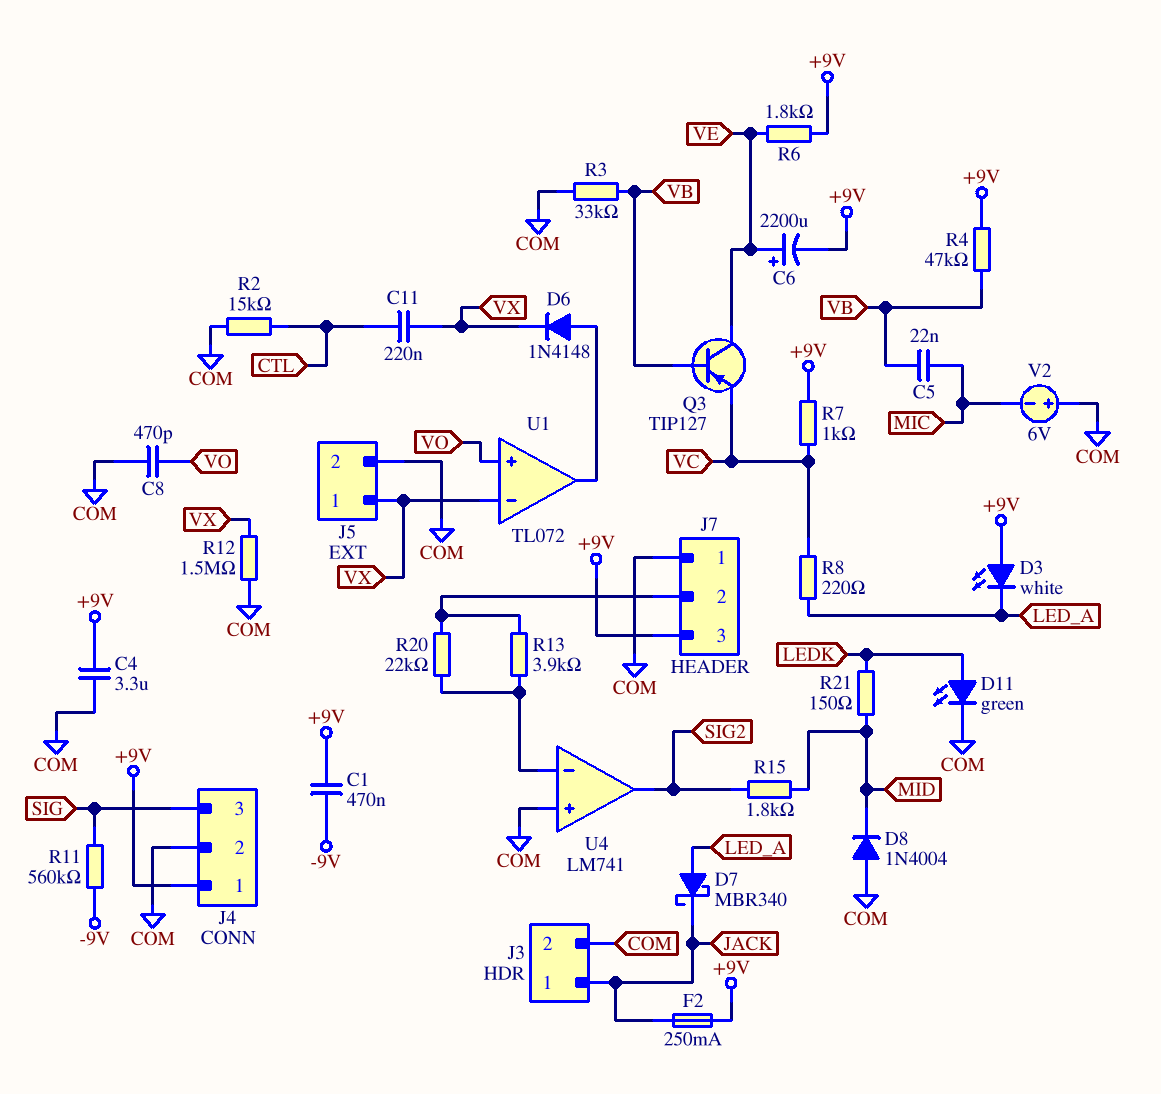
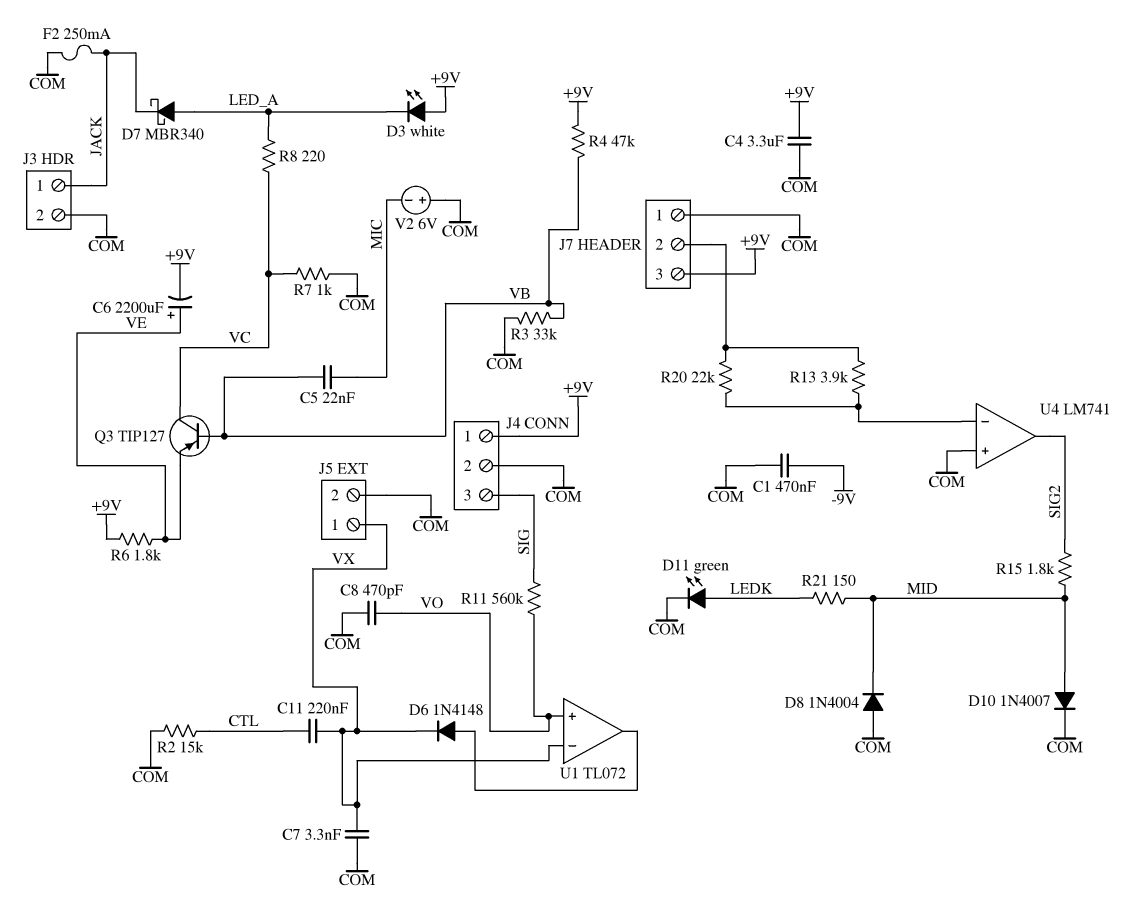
C1: 470nF (+9V, -9V) -> 470nF (-9V, COM)
C7: none -> 3.3nF (COM, VX)
D10: none -> diode 1N4007 (A MID, K COM)
F2: 250mA (+9V, JACK) -> 250mA (COM, JACK)
Q3: PNP TIP127 (B VB, C VE, E VC) -> PNP TIP127 (B VB, C VC, E VE)
R7: 1k (+9V, VC) -> 1k (COM, VC)
R11: 560k (-9V, SIG) -> 560k (SIG, VO)
R12: 1.5M (COM, VX) -> none

